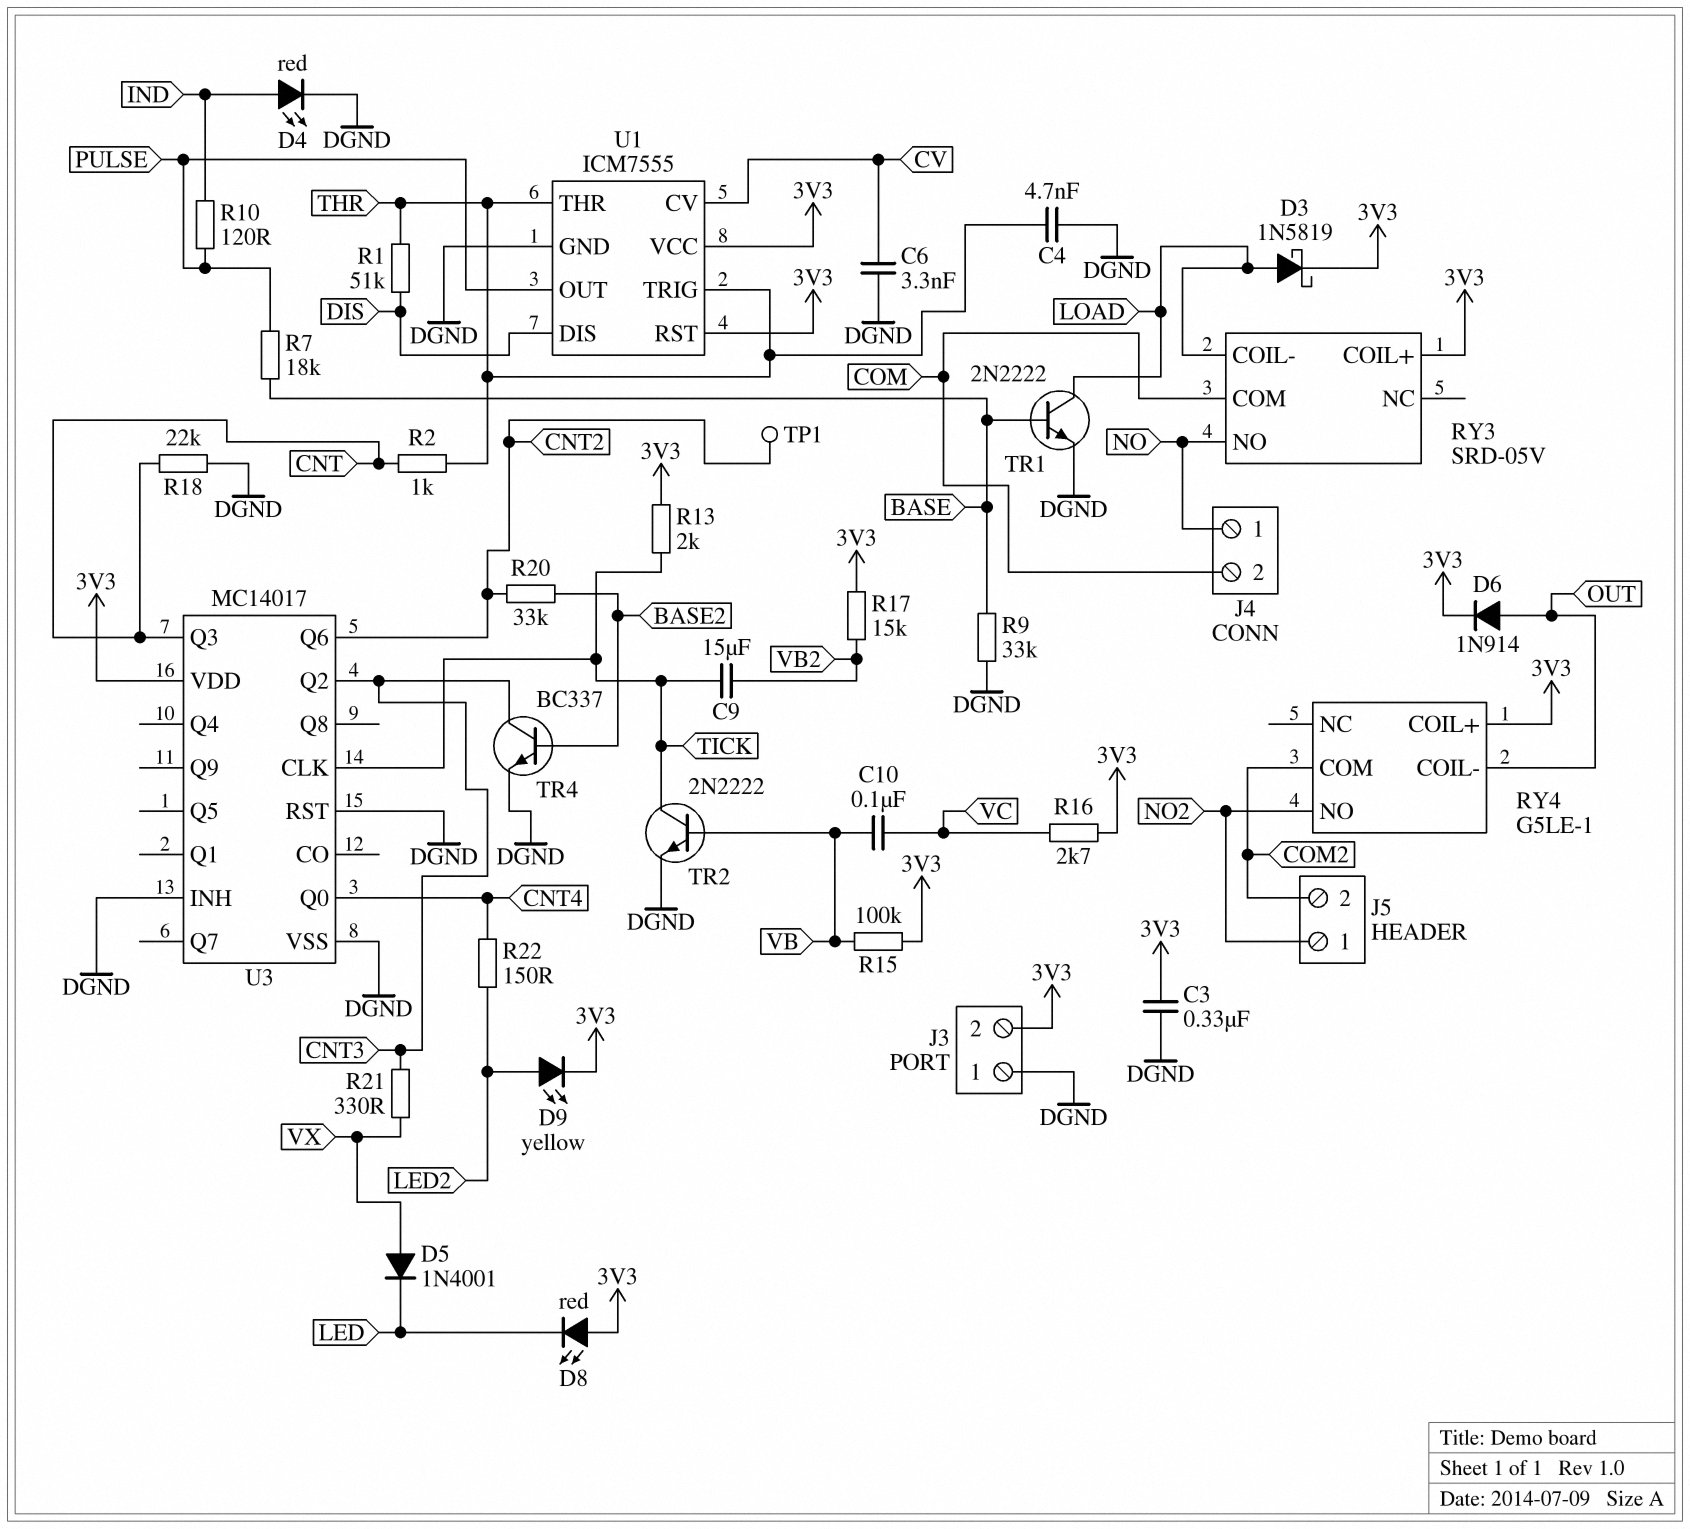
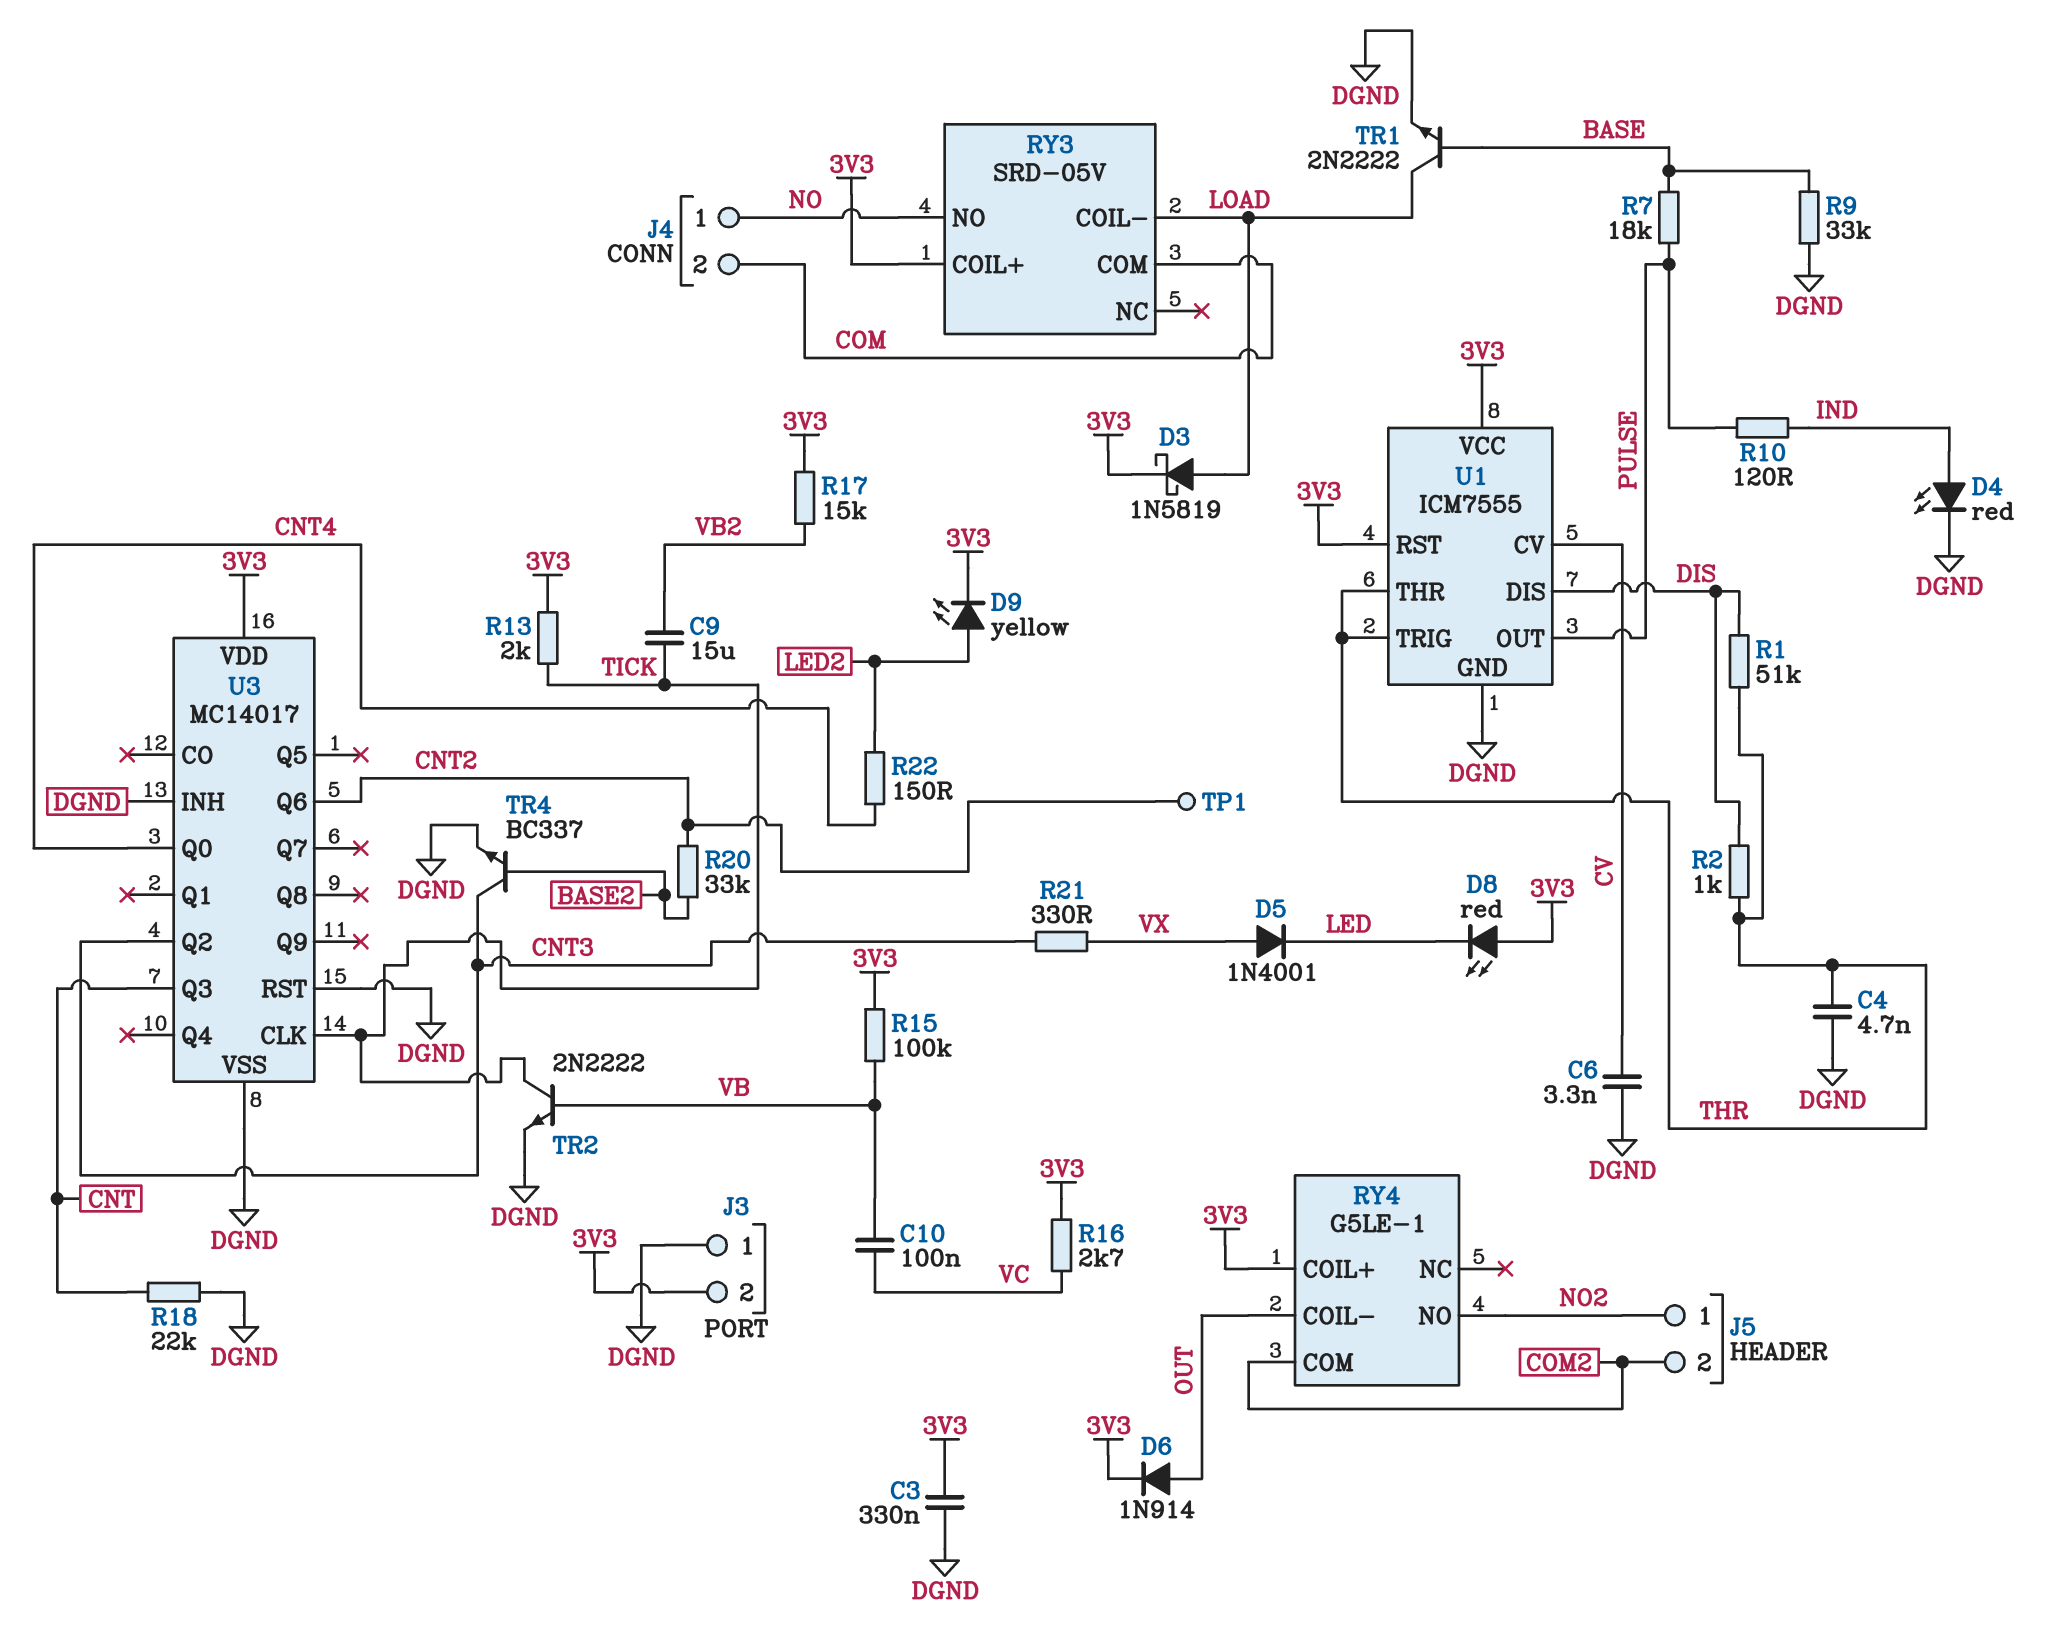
R2: 1k (CNT, THR) -> 1k (DIS, THR)

